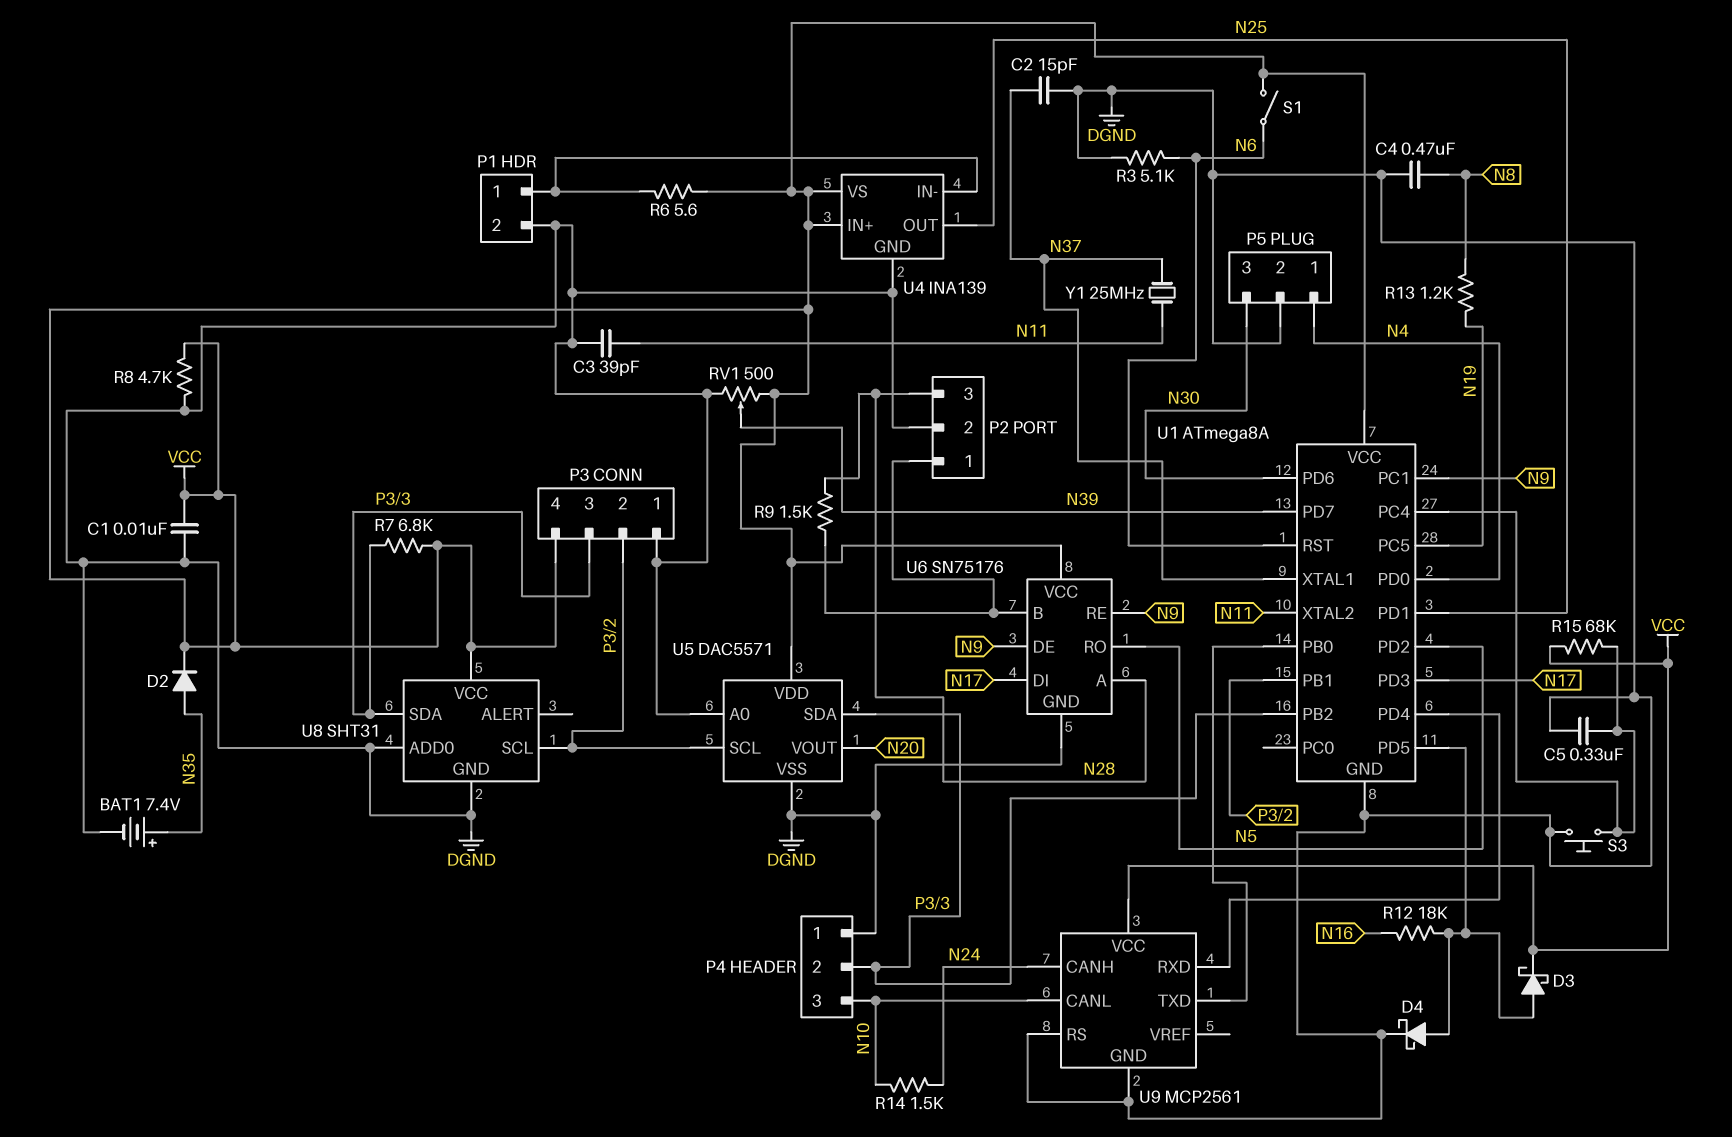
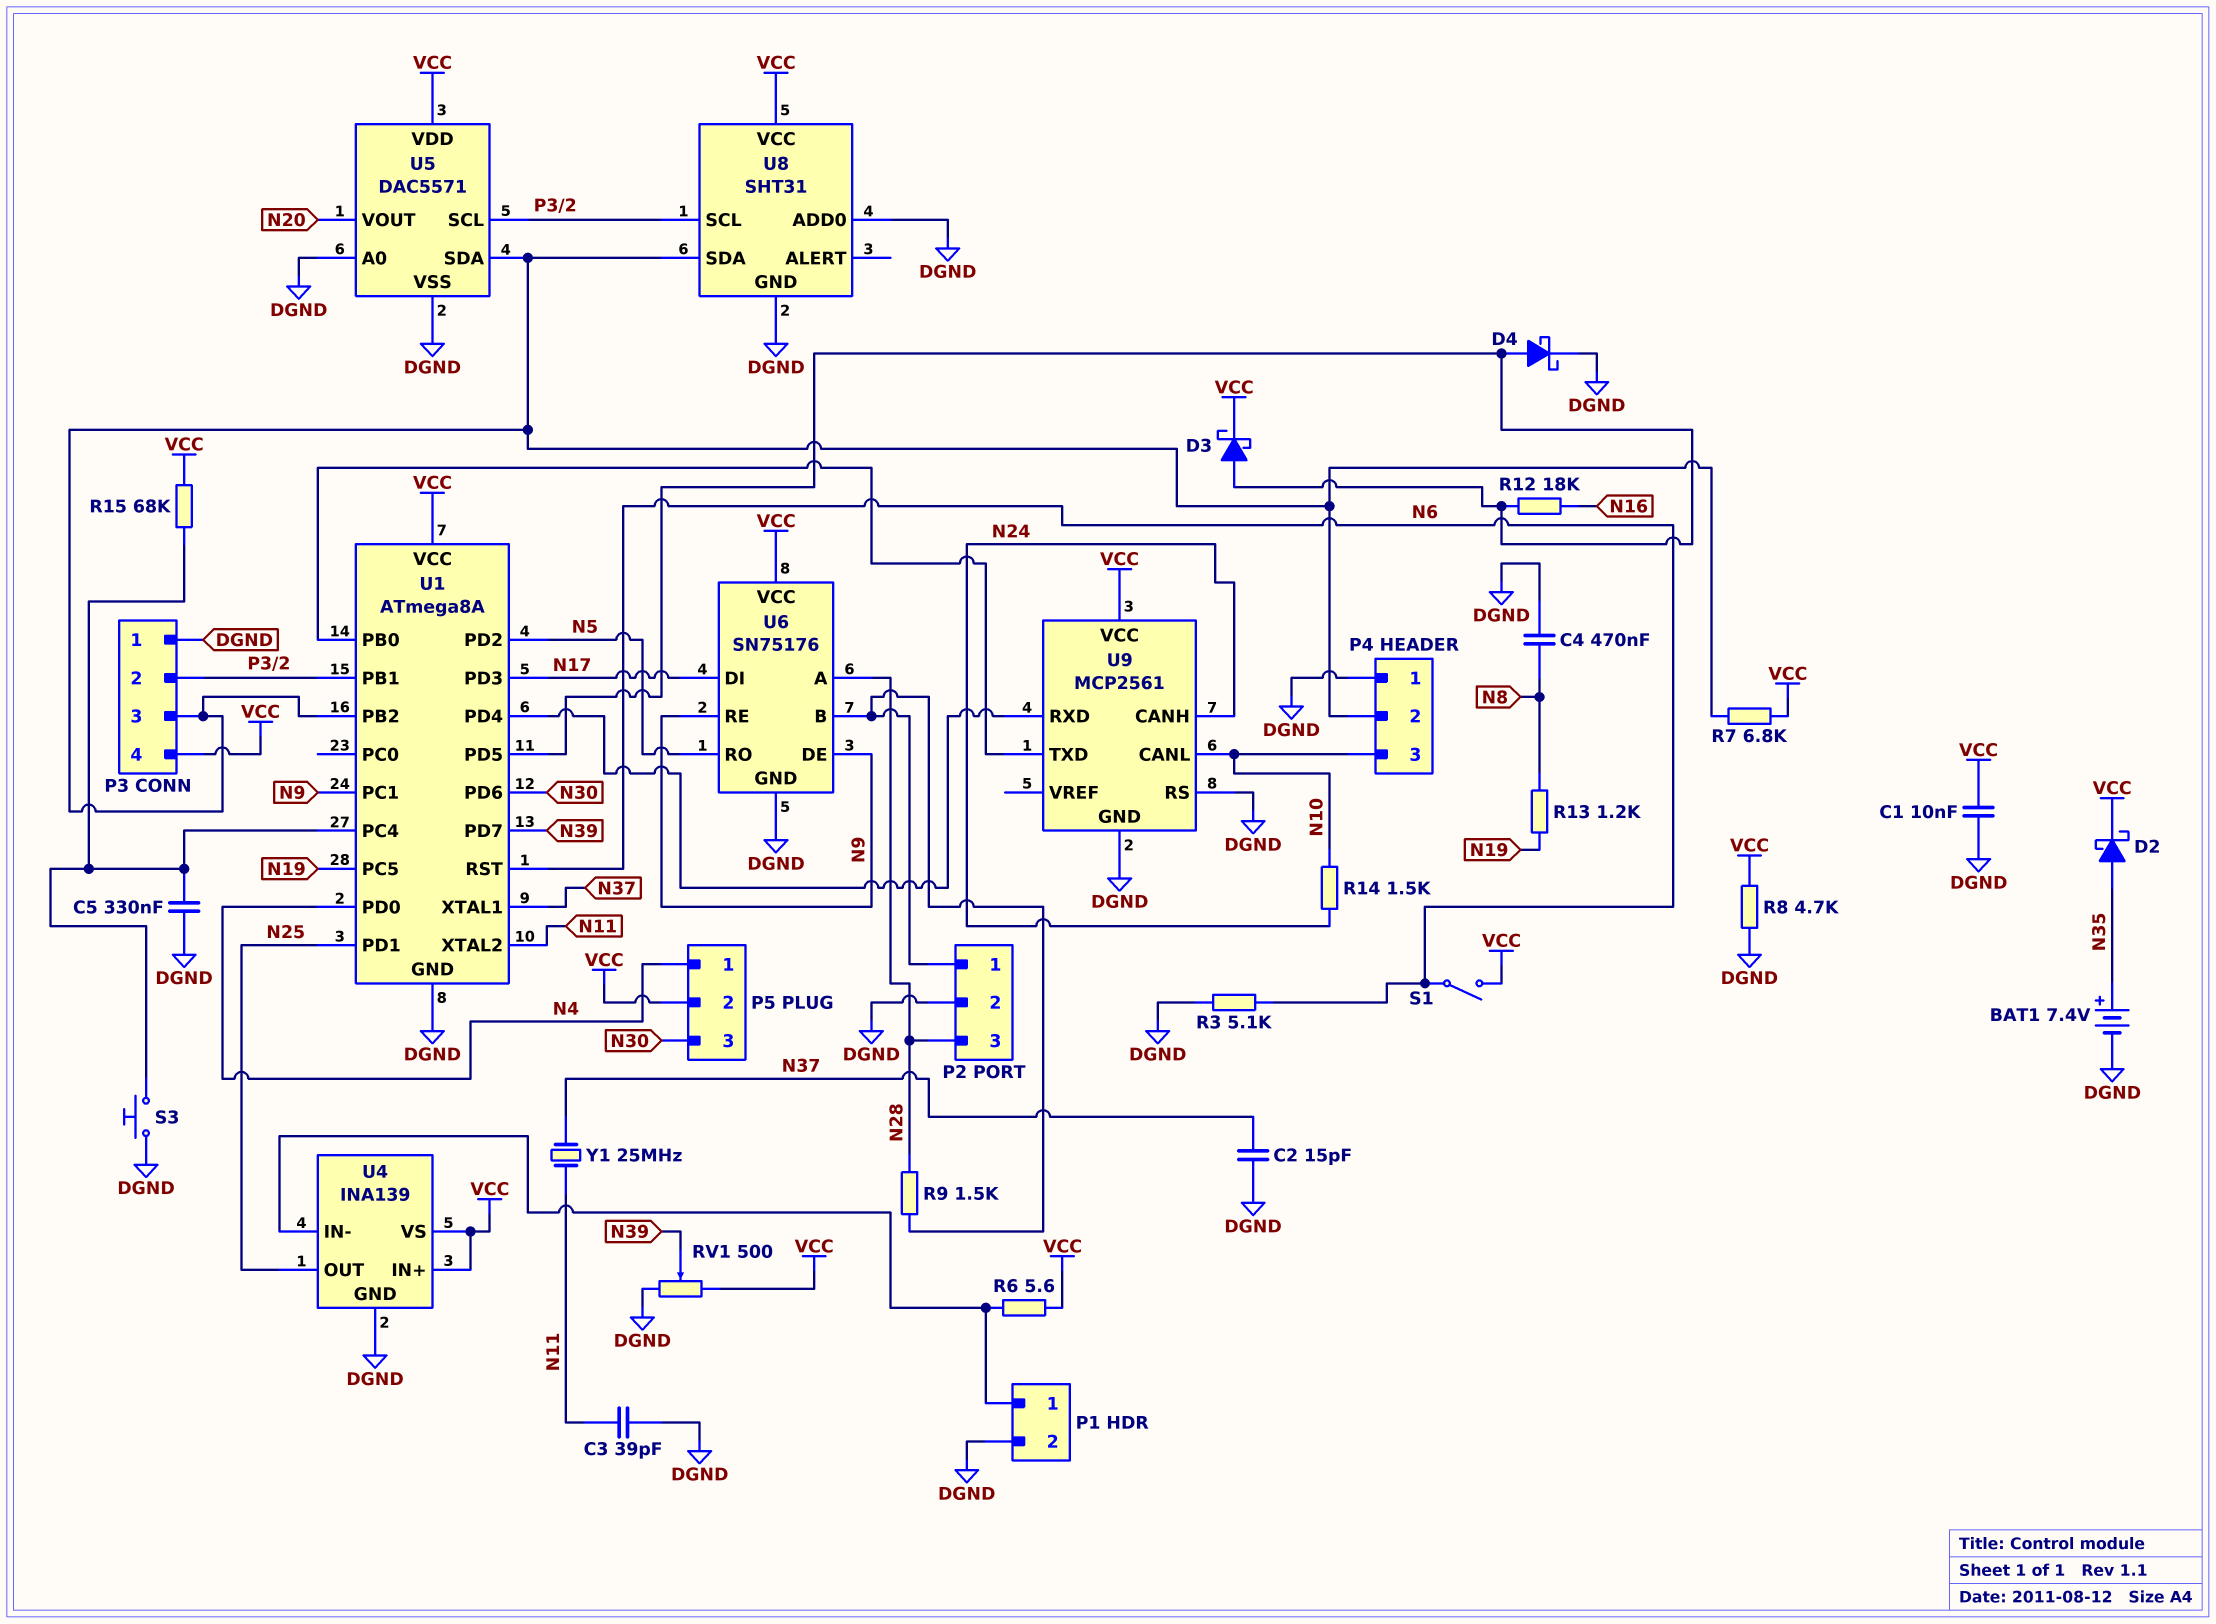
D2: diode (A N35, K VCC) -> schottky (A N35, K VCC)
P5 pin 2: DGND -> VCC

